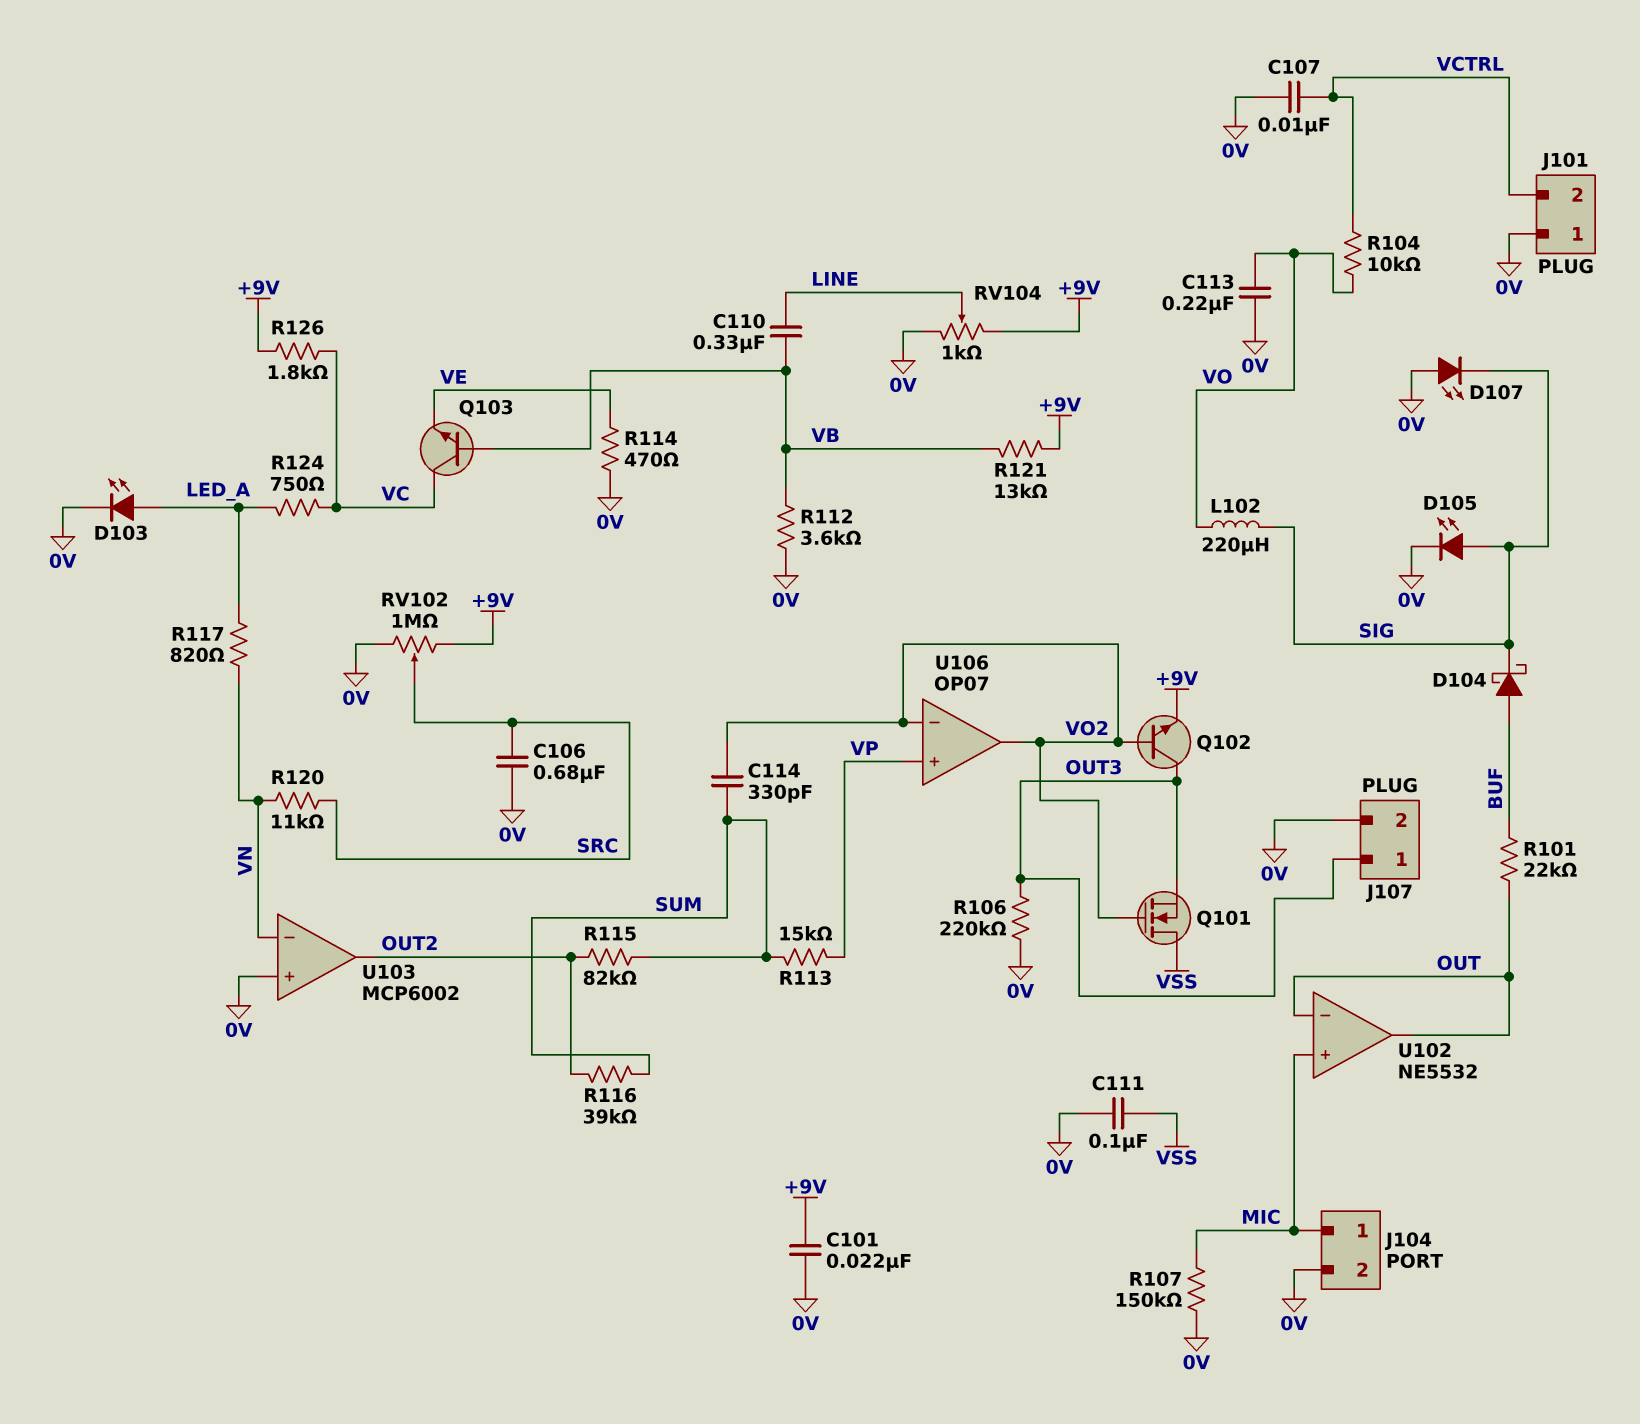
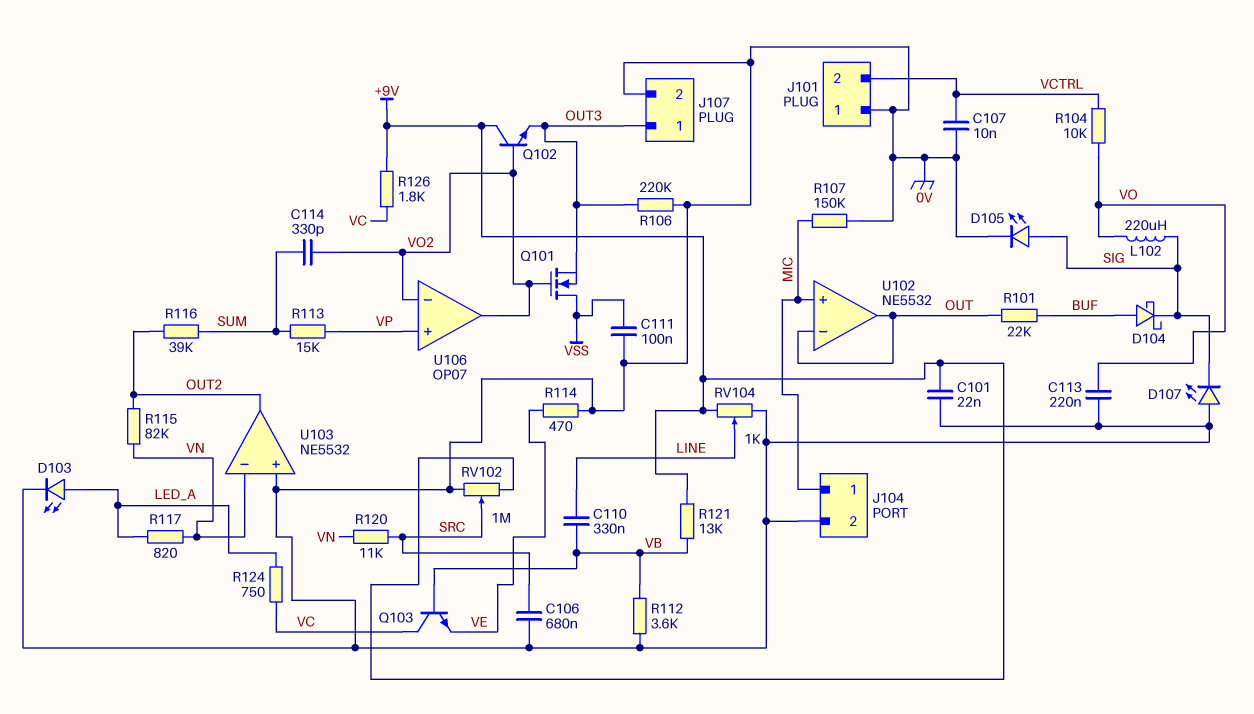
Q102: NPN (B VO2, C OUT3, E +9V) -> NPN (B VO2, C +9V, E OUT3)
R115: 82k (OUT2, SUM) -> 82k (OUT2, VN)
U103: MCP6002 -> NE5532

